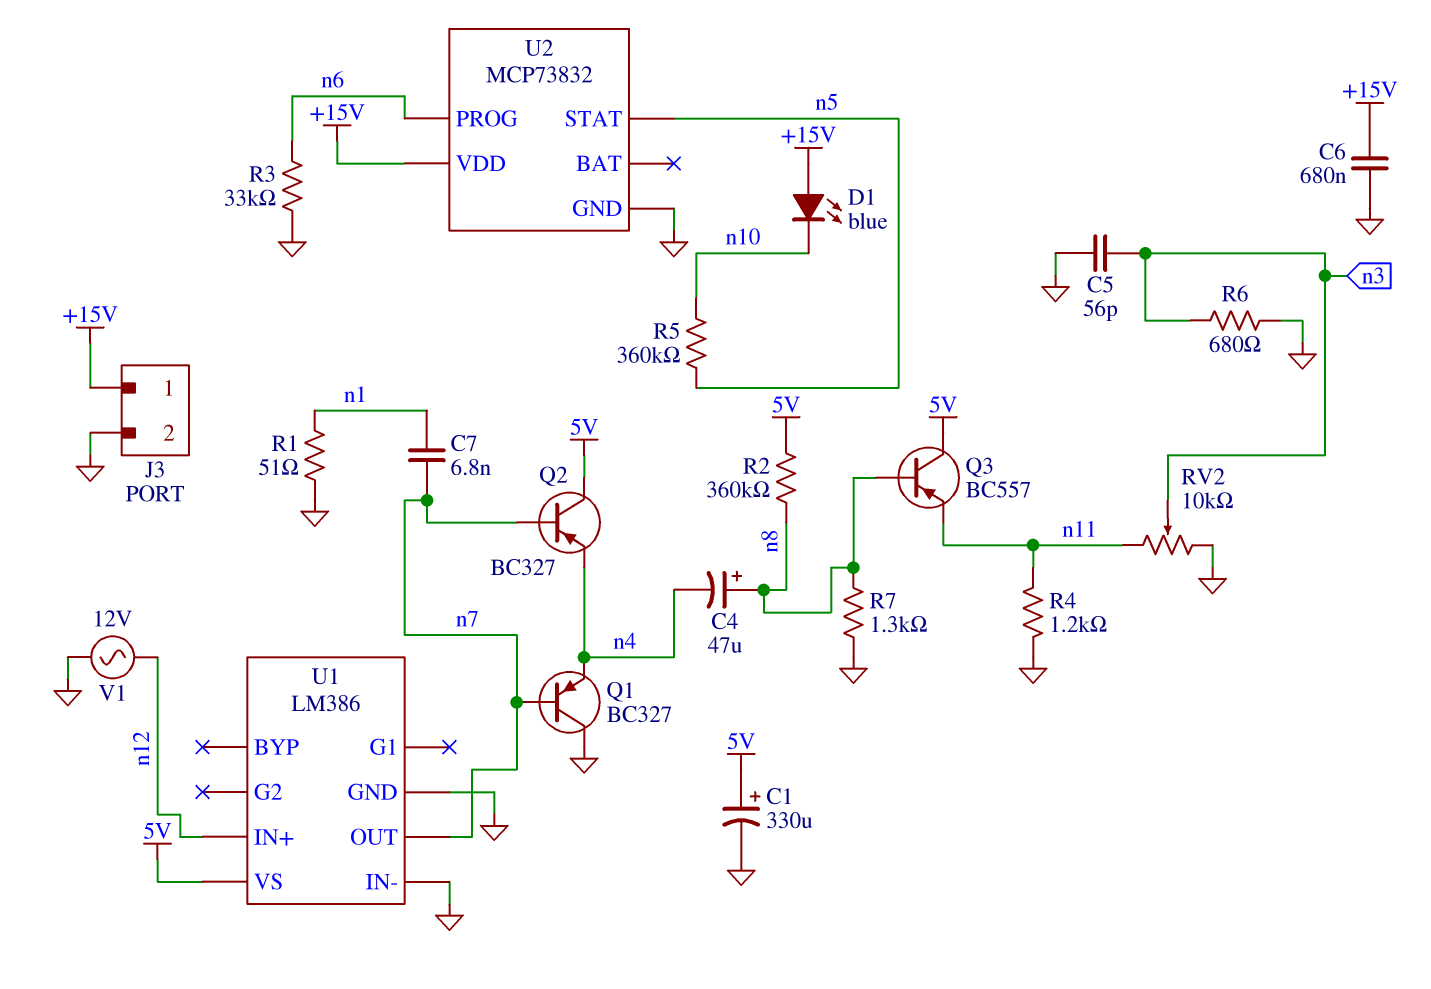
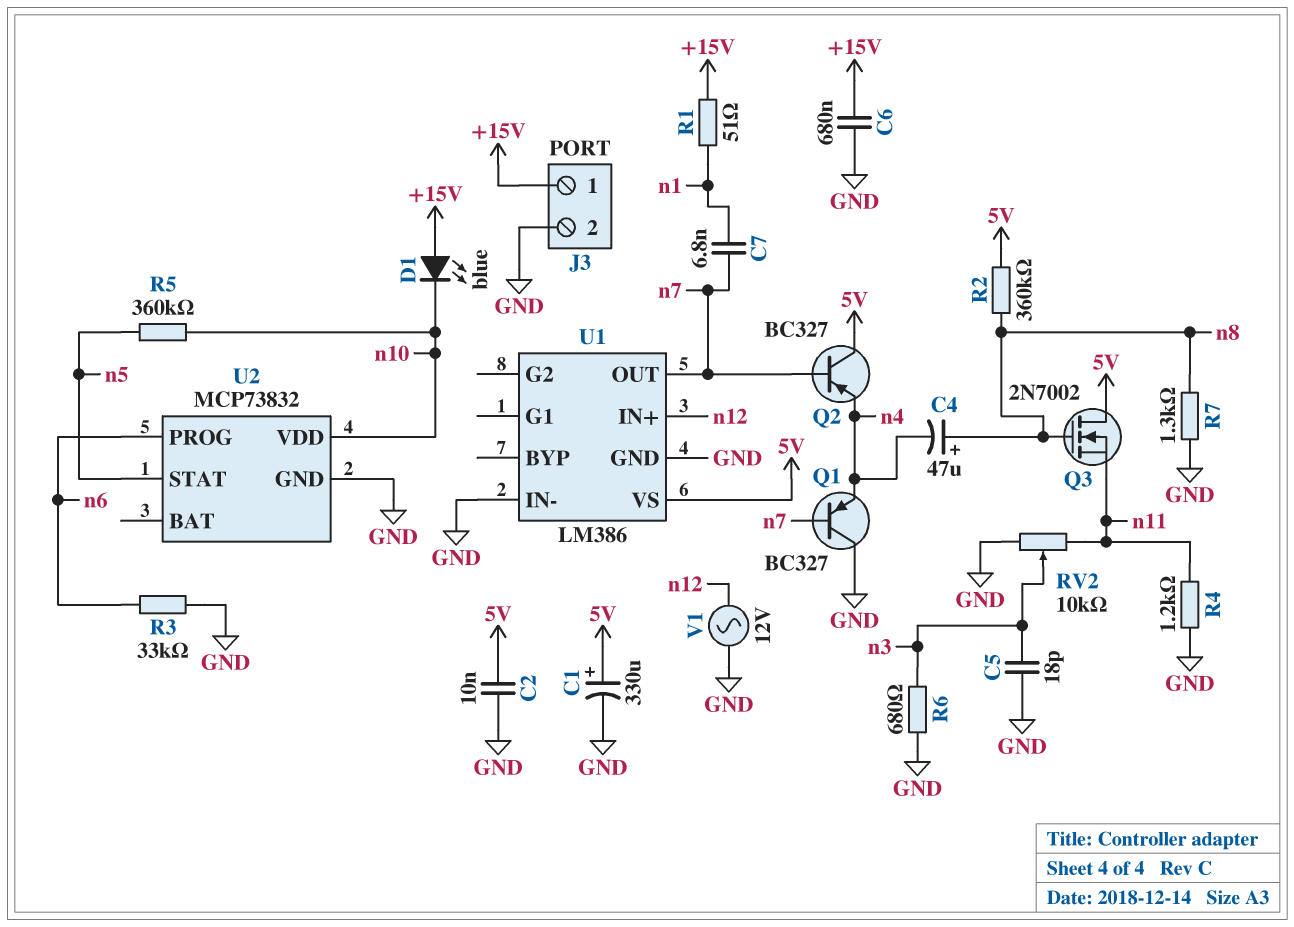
C2: none -> 10nF (5V, GND)
C5: 56pF (GND, n3) -> 18pF (GND, n3)
Q3: PNP BC557 (B n8, C 5V, E n11) -> NMOS 2N7002 (G n8, D 5V, S n11)
R1: 51 (GND, n1) -> 51 (+15V, n1)
U2 pin VDD: +15V -> n10

